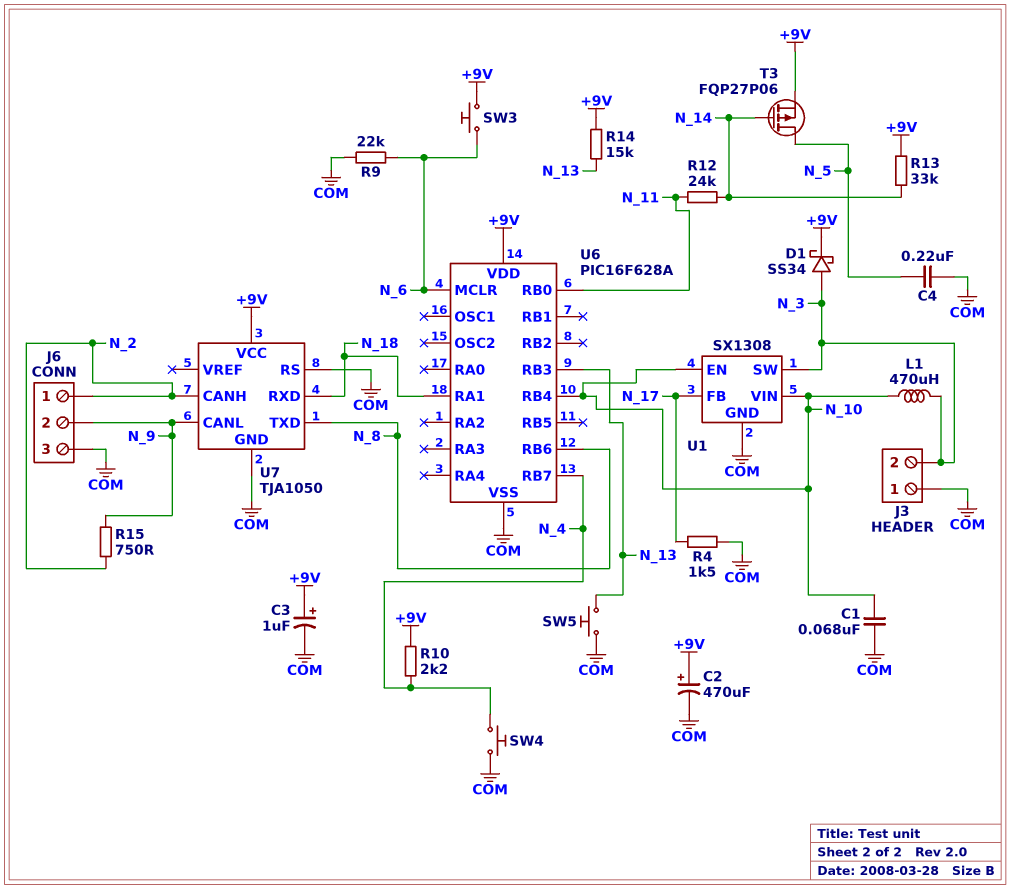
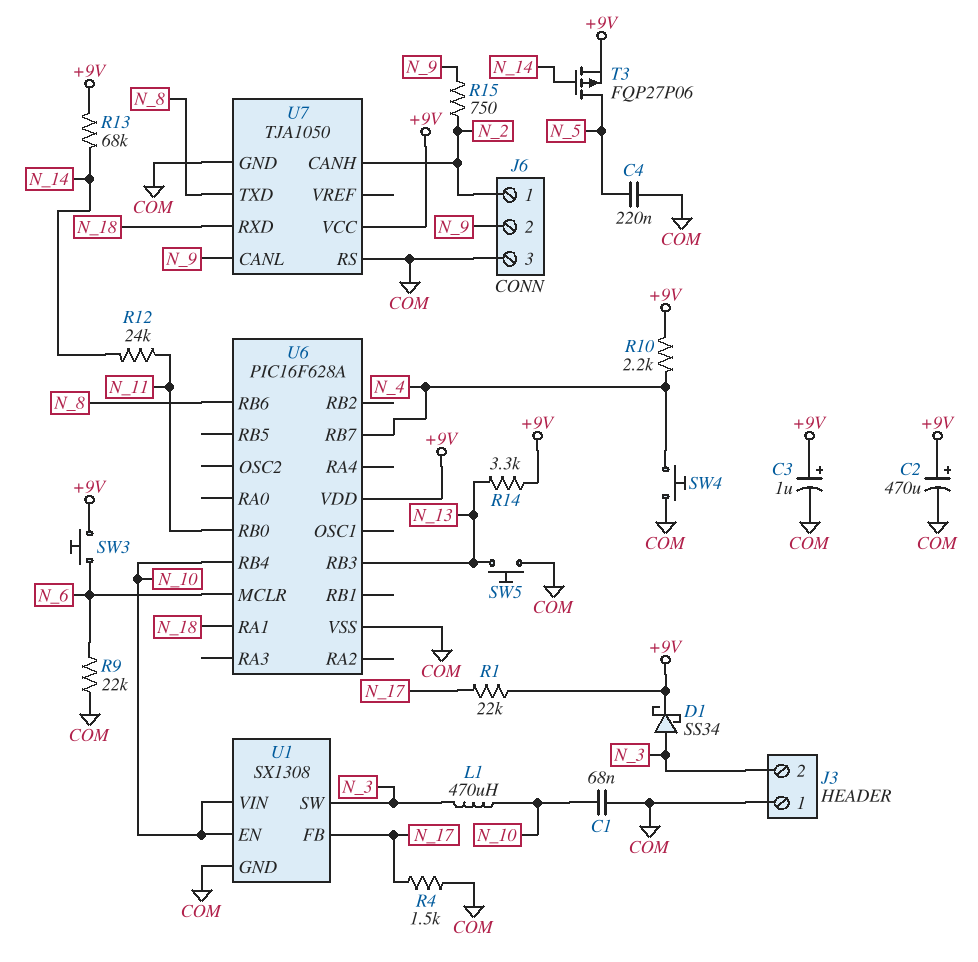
R1: none -> 22k (+9V, N_17)
R13: 33k (+9V, N_14) -> 68k (+9V, N_14)
R14: 15k (+9V, N_13) -> 3.3k (+9V, N_13)

